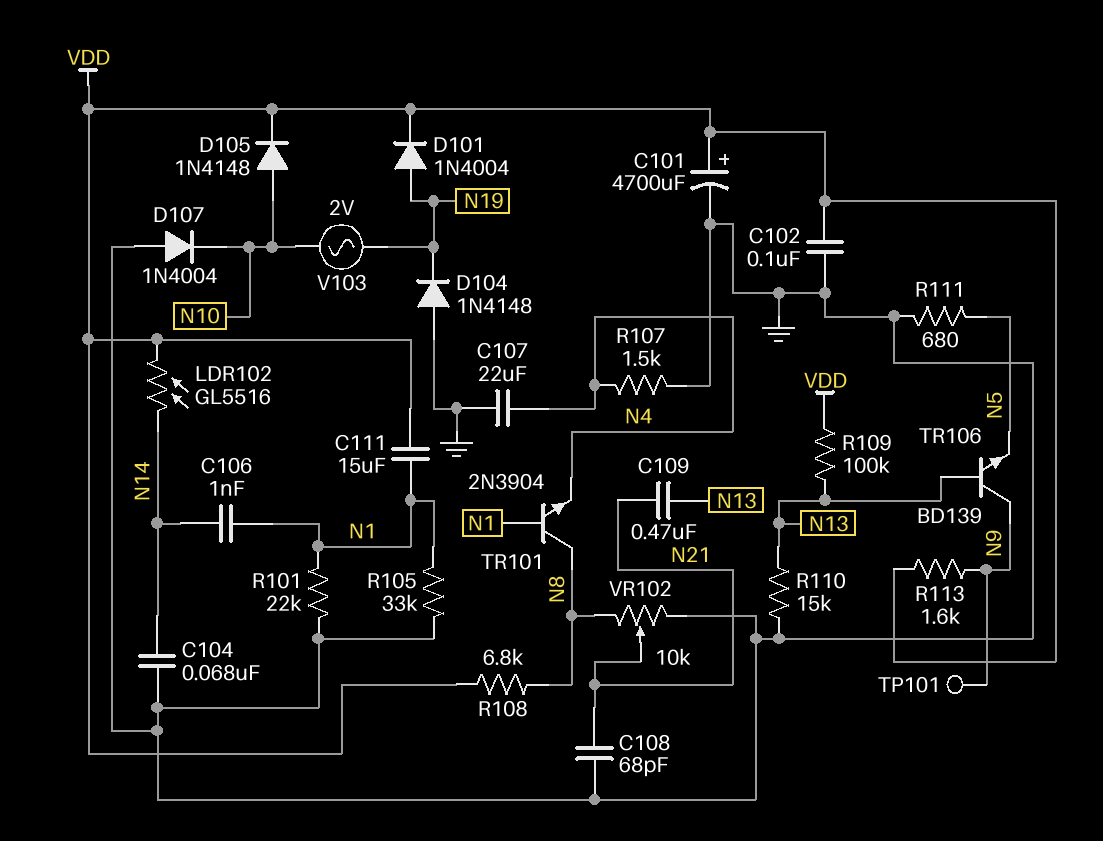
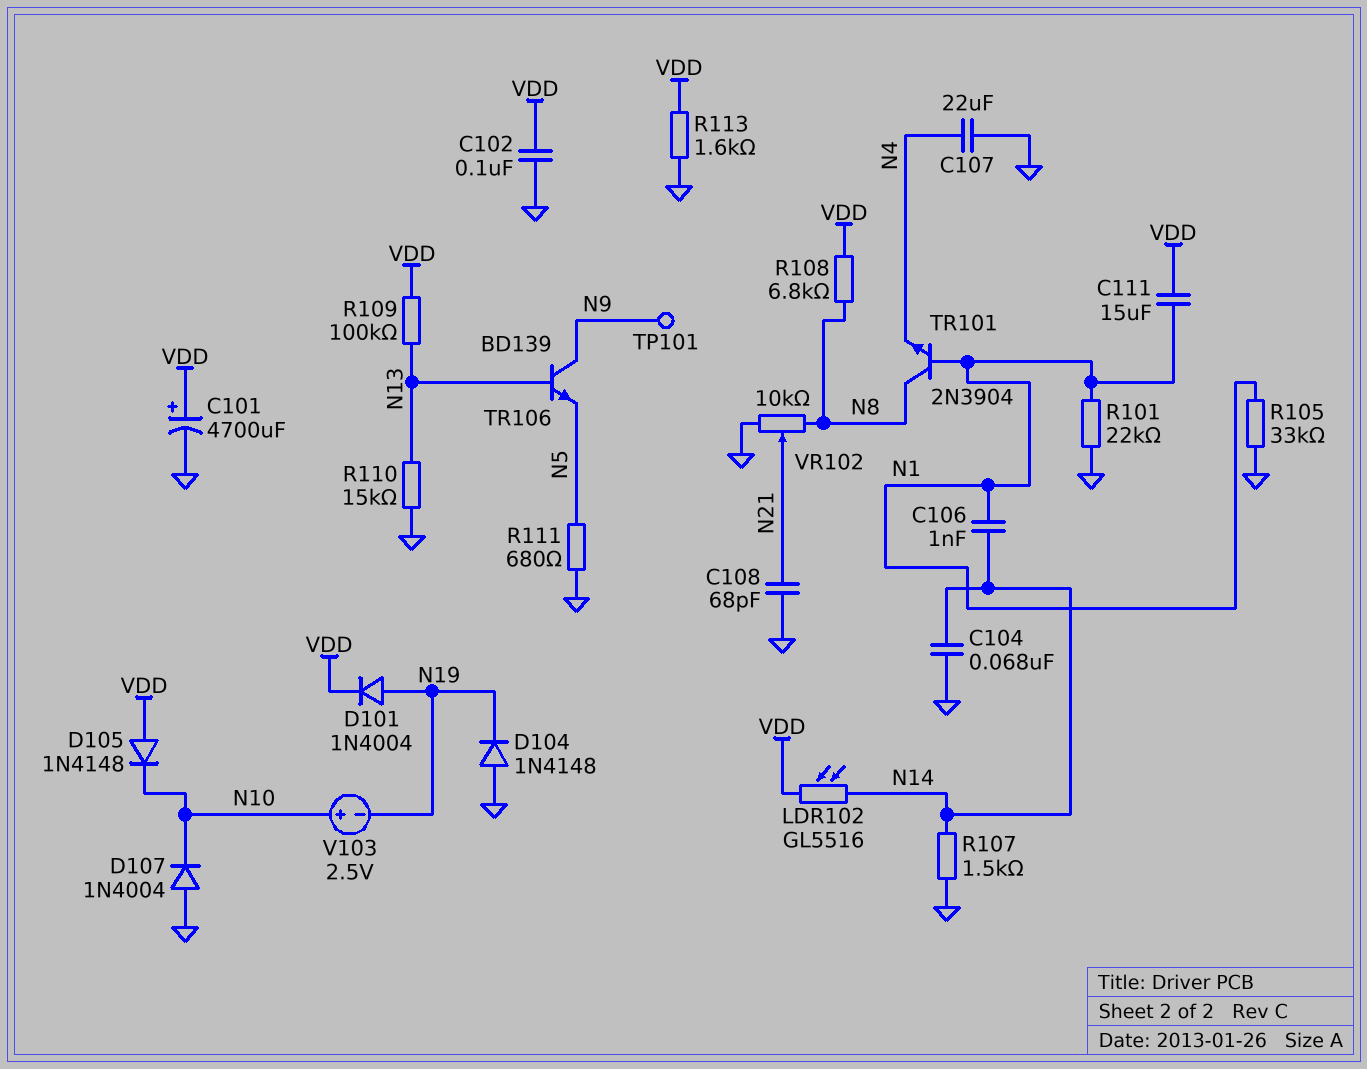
C109: 470nF (N13, N21) -> none
D105: diode 1N4148 (A N10, K VDD) -> diode 1N4148 (A VDD, K N10)
R107: 1.5k (GND, N4) -> 1.5k (GND, N14)
R113: 1.6k (N9, VDD) -> 1.6k (GND, VDD)
V103: AC 2V (N10, N19) -> 2.5V (plus N10, minus N19)

